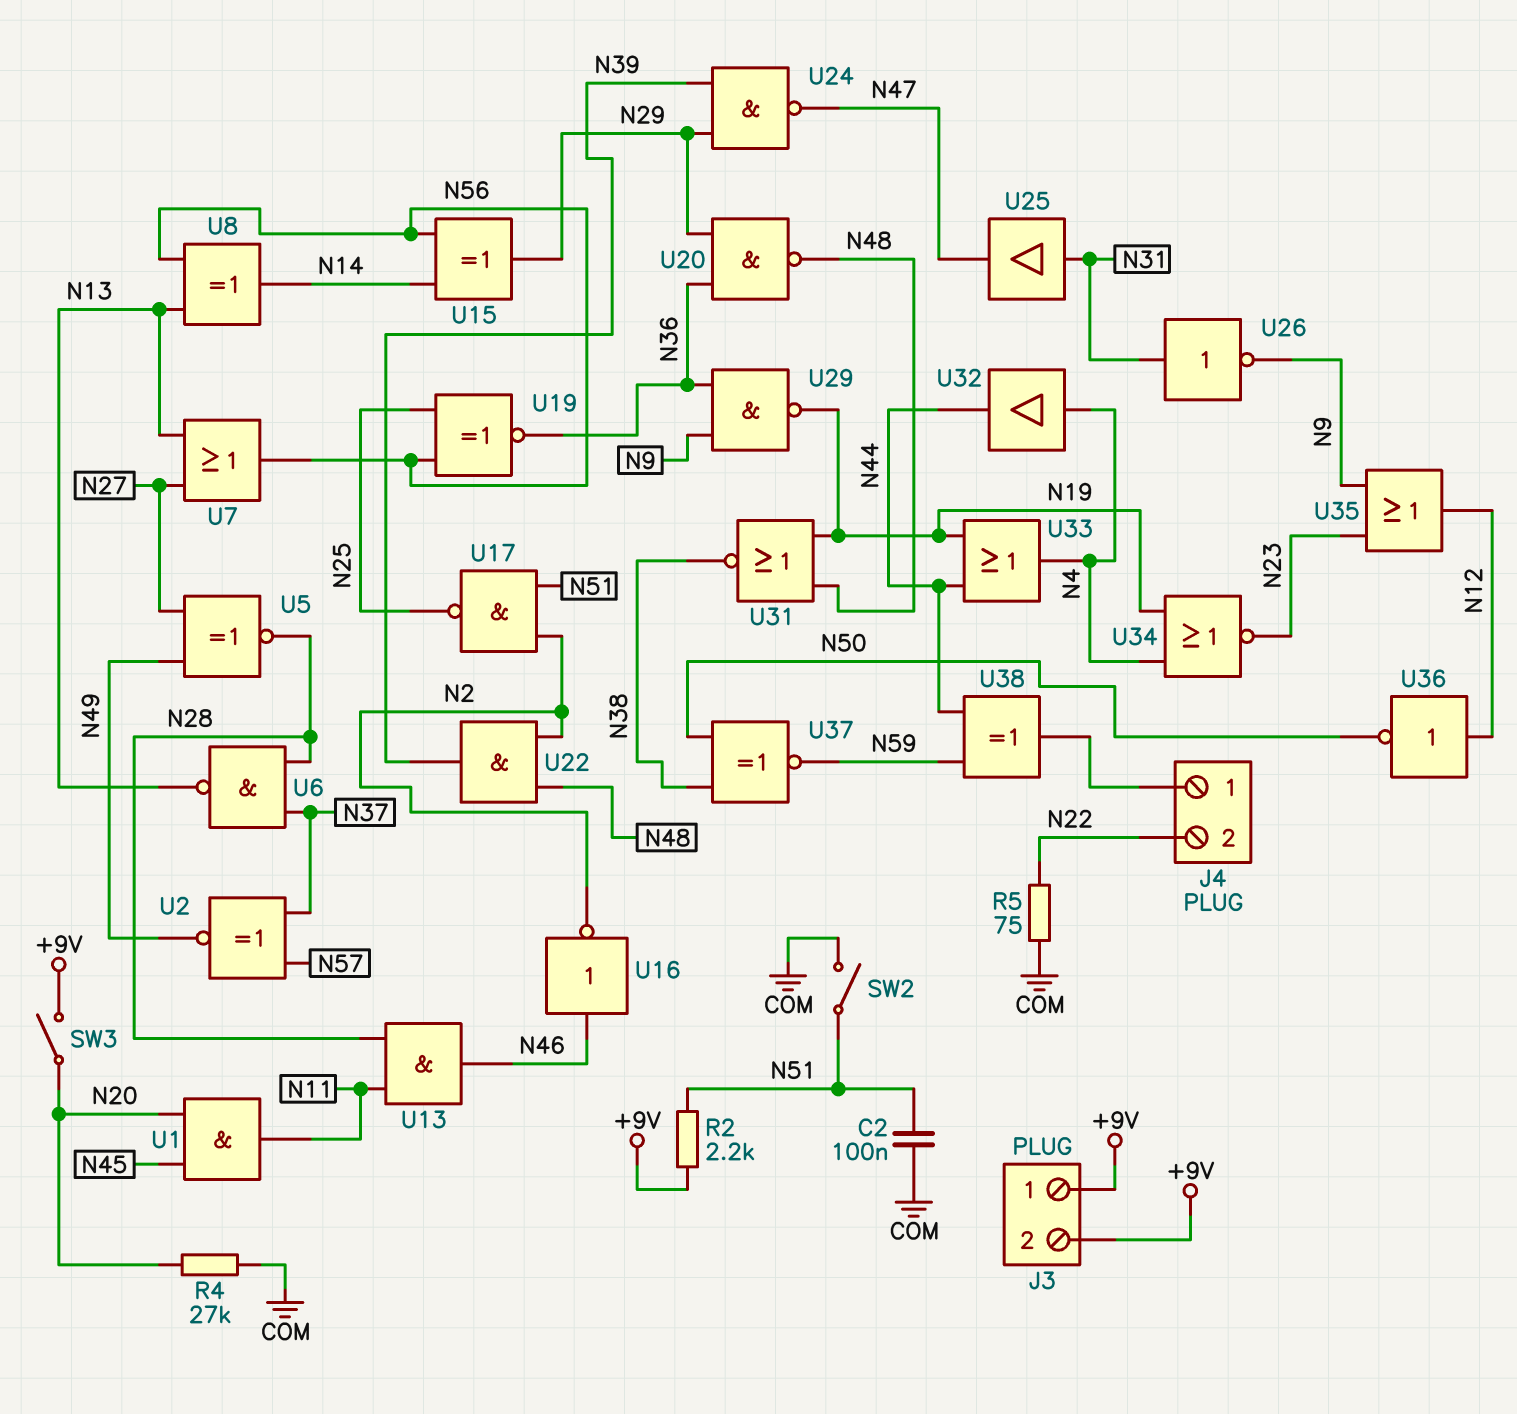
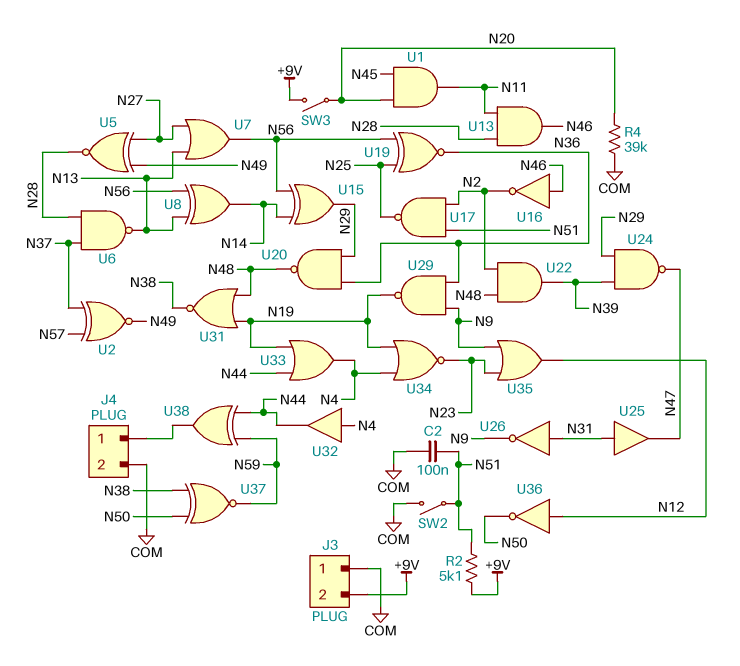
J3 pin 1: +9V -> COM
J4 pin 2: N22 -> COM
R2: 2.2k (+9V, N51) -> 5.1k (+9V, N51)
R4: 27k (COM, N20) -> 39k (COM, N20)
R5: 75 (COM, N22) -> none

